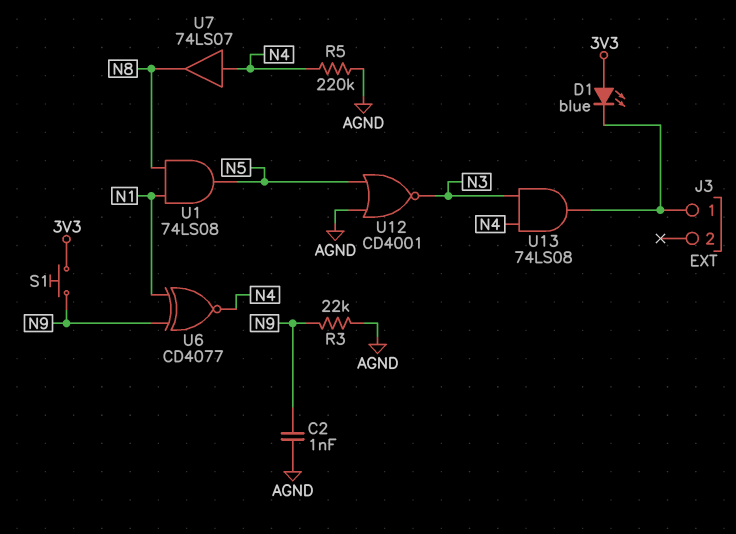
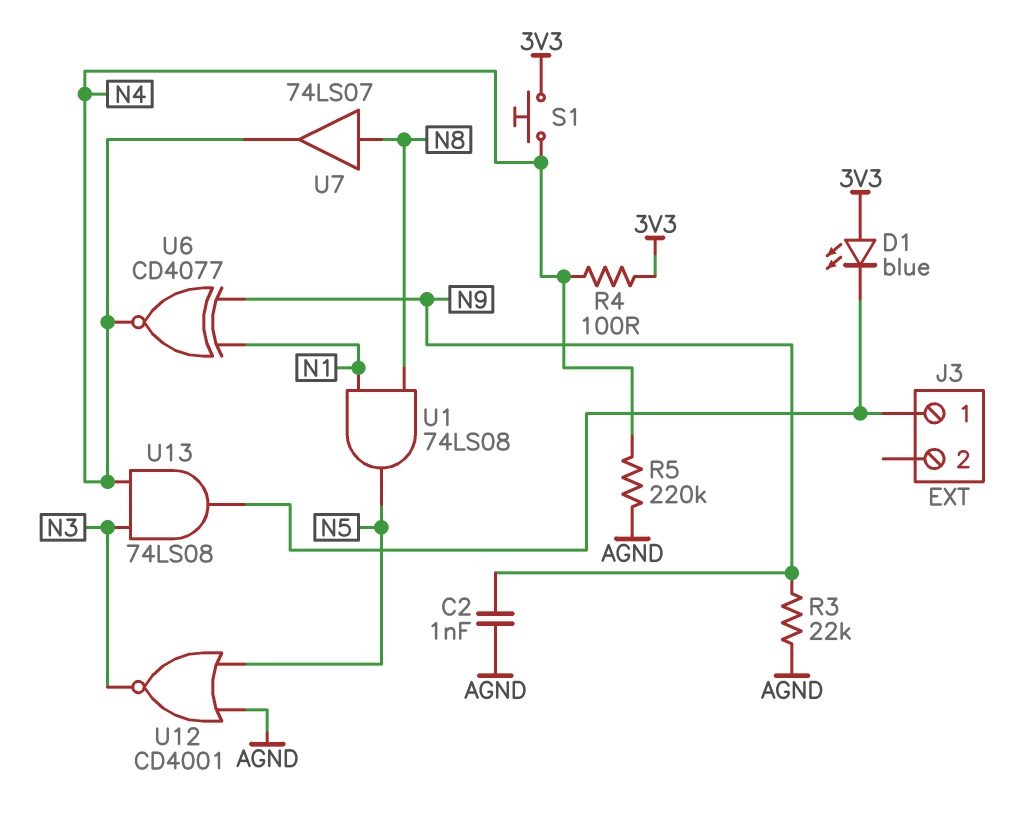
R4: none -> 100 (3V3, N4)
S1: button (3V3, N9) -> button (3V3, N4)
U7: buffer 74LS07 (in N4, out N8) -> buffer 74LS07 (in N8, out N4)

